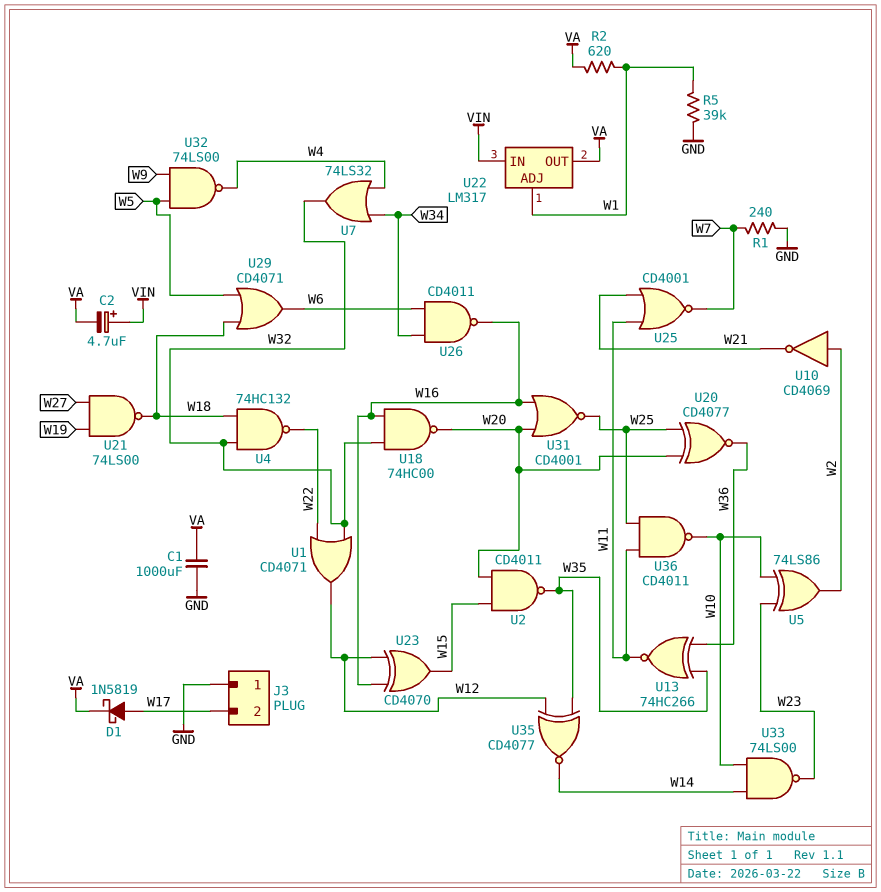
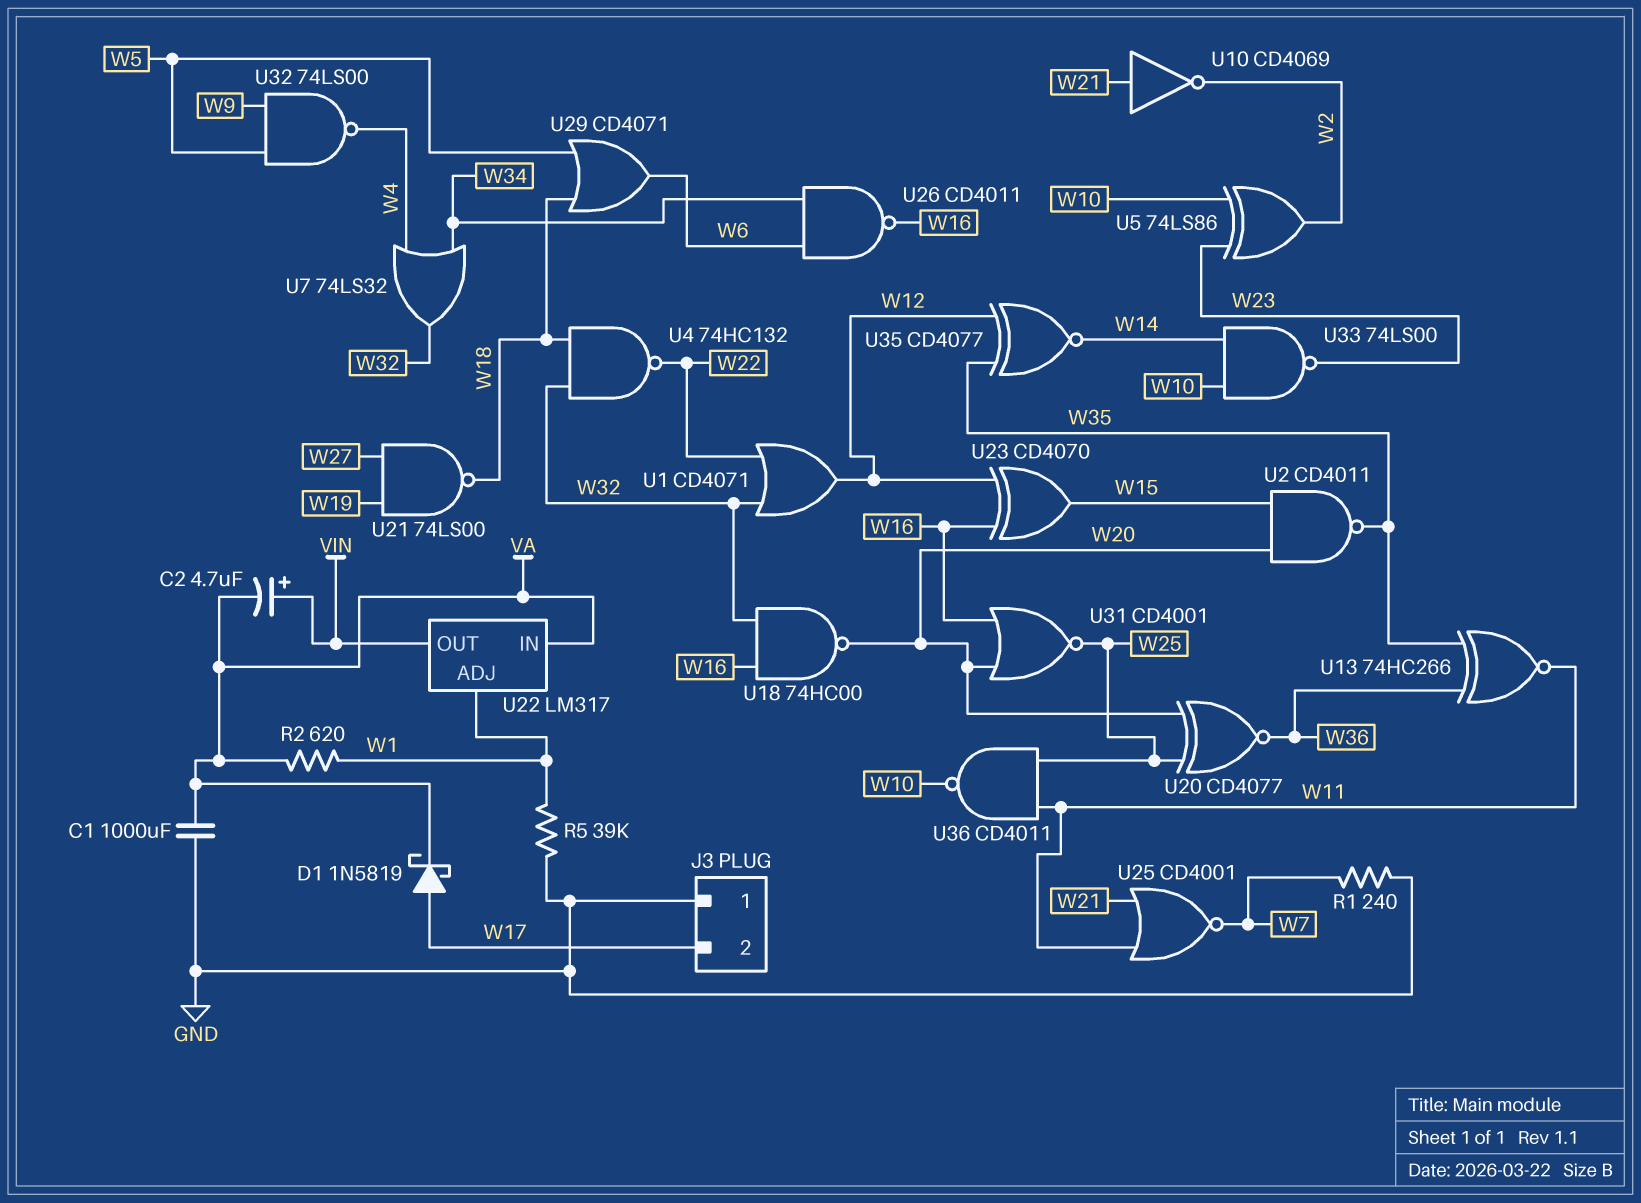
U10: NOT CD4069 (in W2, out W21) -> NOT CD4069 (in W21, out W2)
U22 pin IN: VIN -> VA
U22 pin OUT: VA -> VIN

